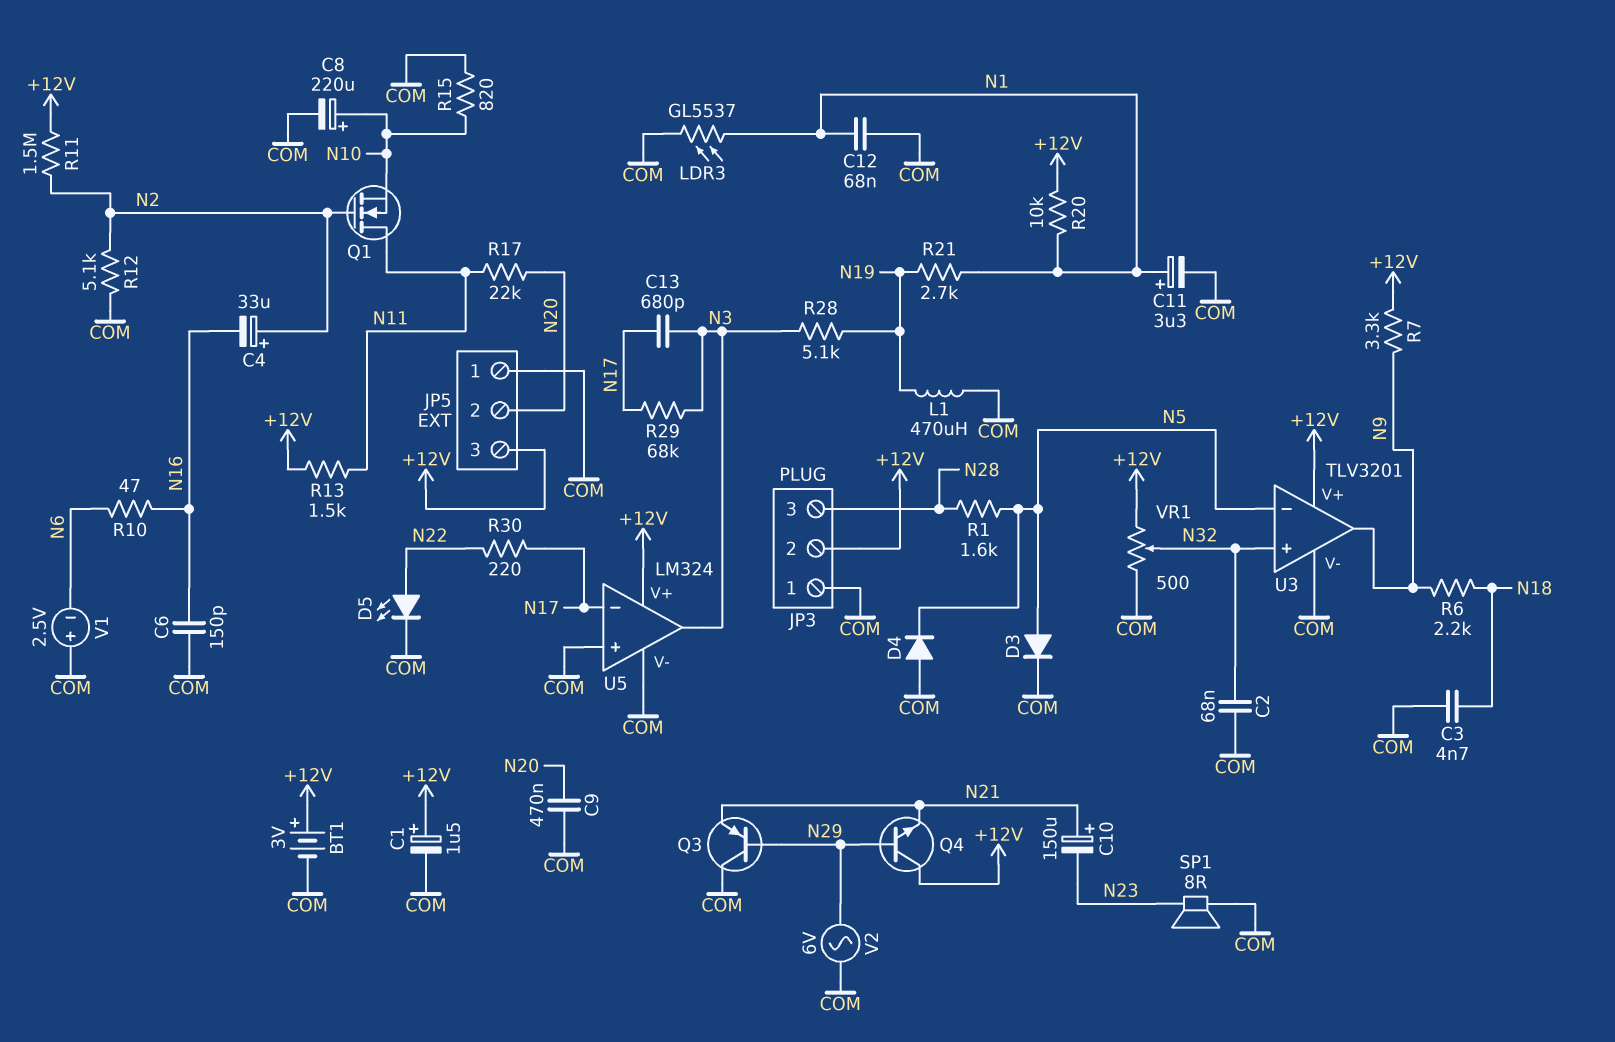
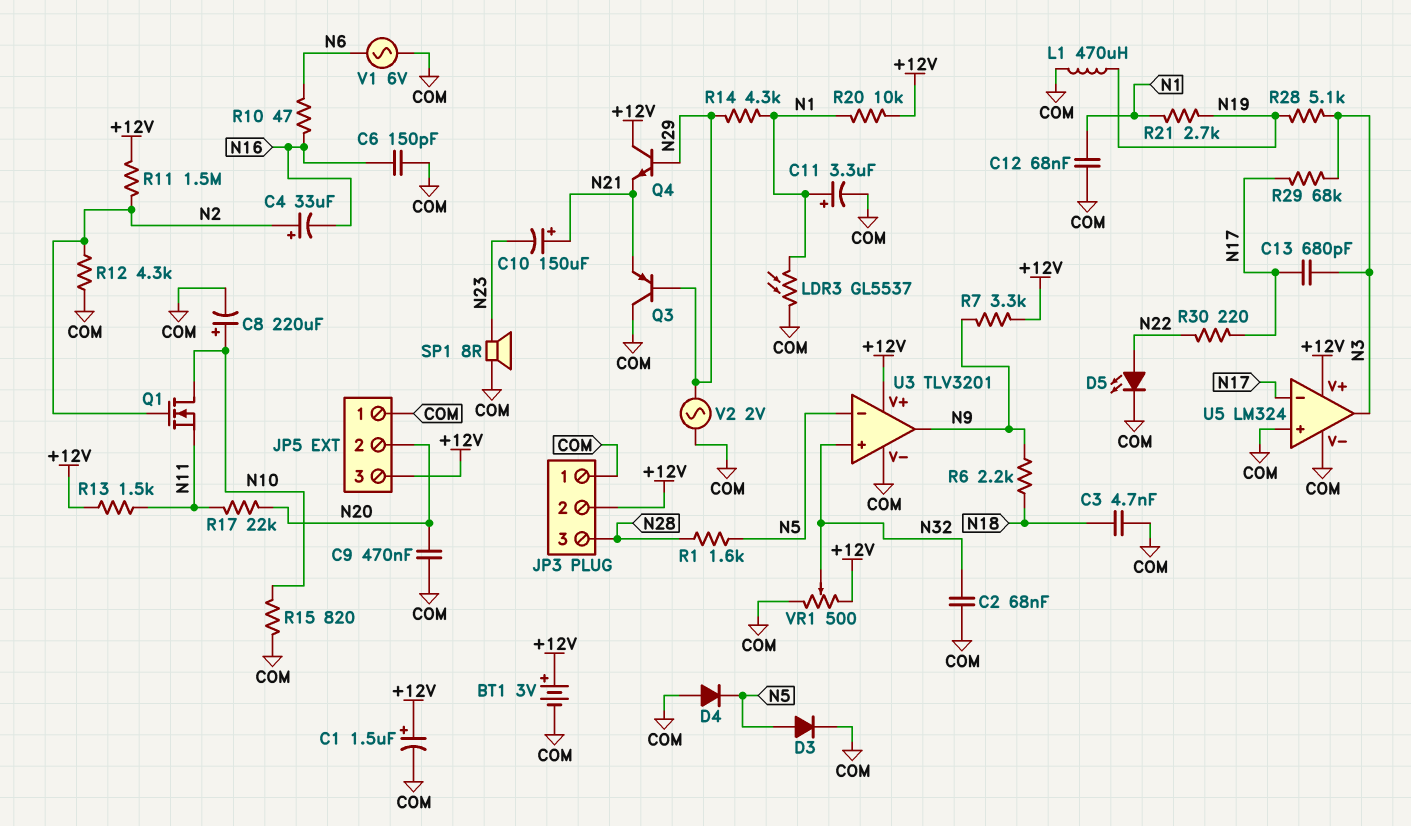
Q1: NMOS (G N2, D N11, S N10) -> NMOS (G N2, D N10, S N11)
R12: 5.1k (COM, N2) -> 4.3k (COM, N2)
R14: none -> 4.3k (N1, N29)
V1: 2.5V (plus COM, minus N6) -> AC 6V (COM, N6)
V2: AC 6V (COM, N29) -> AC 2V (COM, N29)

